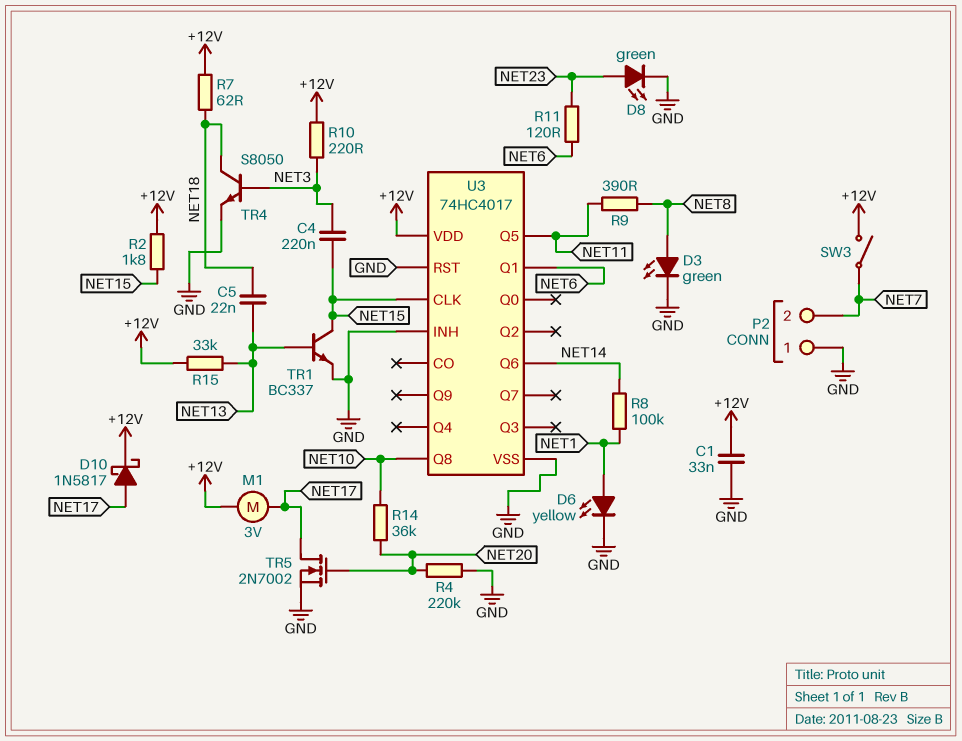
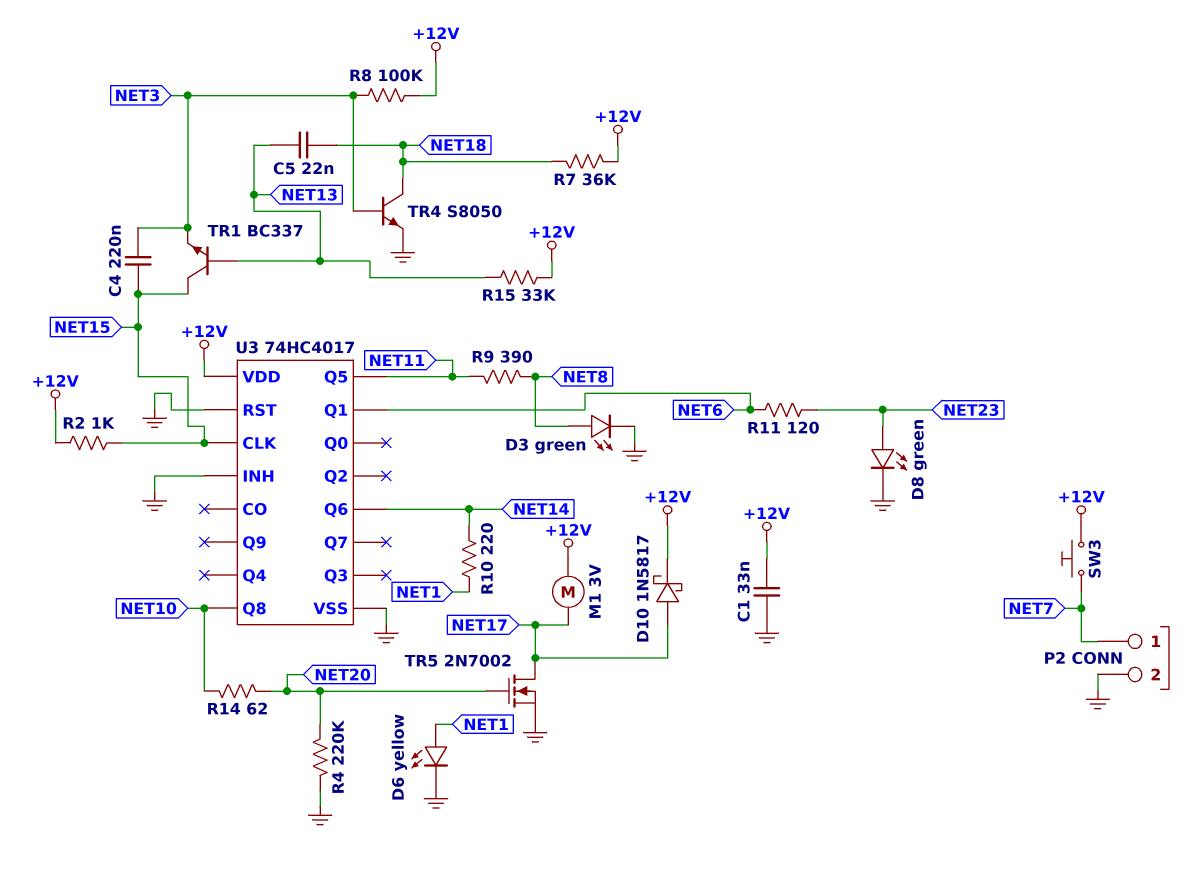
P2 pin 1: GND -> NET7
P2 pin 2: NET7 -> GND
R2: 1.8k (+12V, NET15) -> 1k (+12V, NET15)
R7: 62 (+12V, NET18) -> 36k (+12V, NET18)
R8: 100k (NET1, NET14) -> 100k (+12V, NET3)
R10: 220 (+12V, NET3) -> 220 (NET1, NET14)
R14: 36k (NET10, NET20) -> 62 (NET10, NET20)
SW3: switch (+12V, NET7) -> button (+12V, NET7)
TR1: NPN BC337 (B NET13, C NET15, E GND) -> NPN BC337 (B NET13, C NET15, E NET3)

